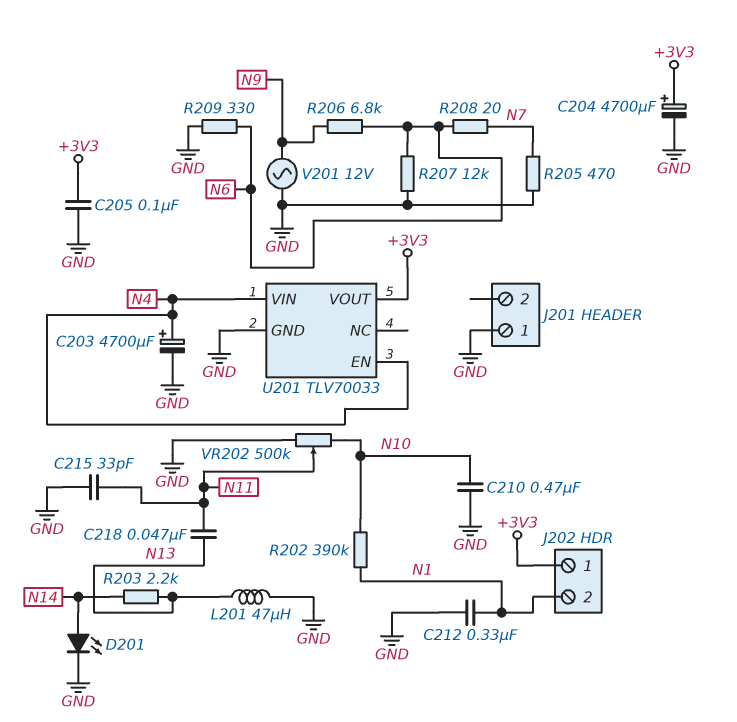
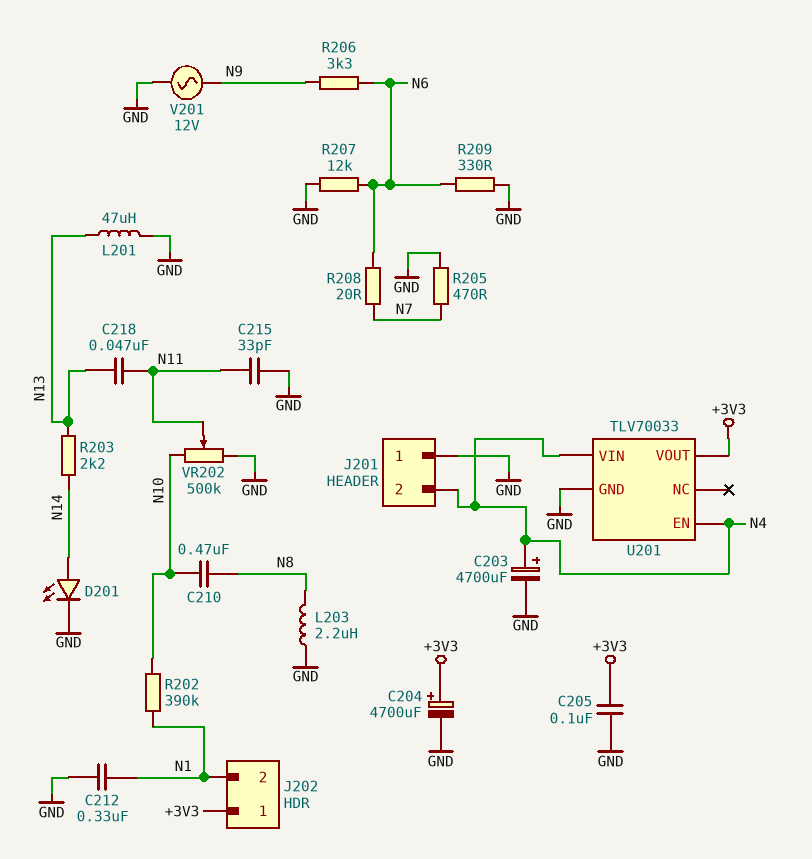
C210: 470nF (GND, N10) -> 470nF (N8, N10)
J201 pin 2: none -> N4
L203: none -> 2.2uH (GND, N8)
R206: 6.8k (N6, N9) -> 3.3k (N6, N9)

